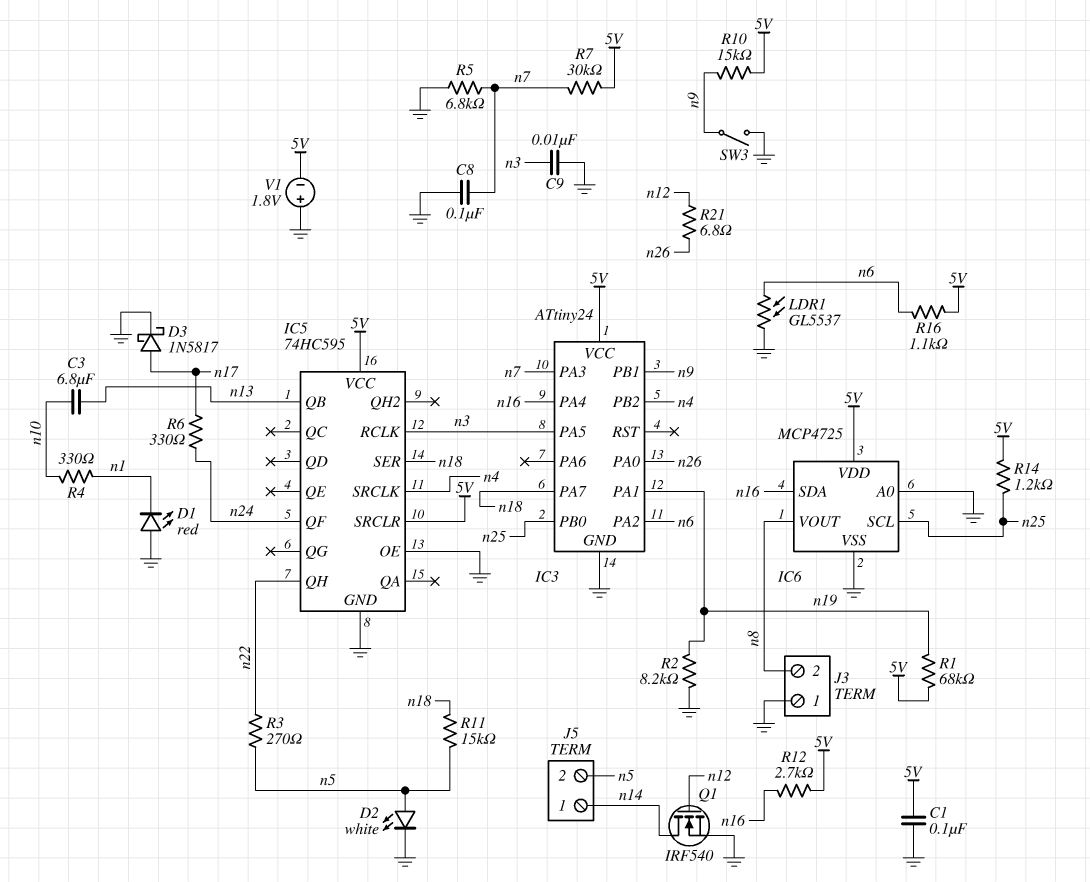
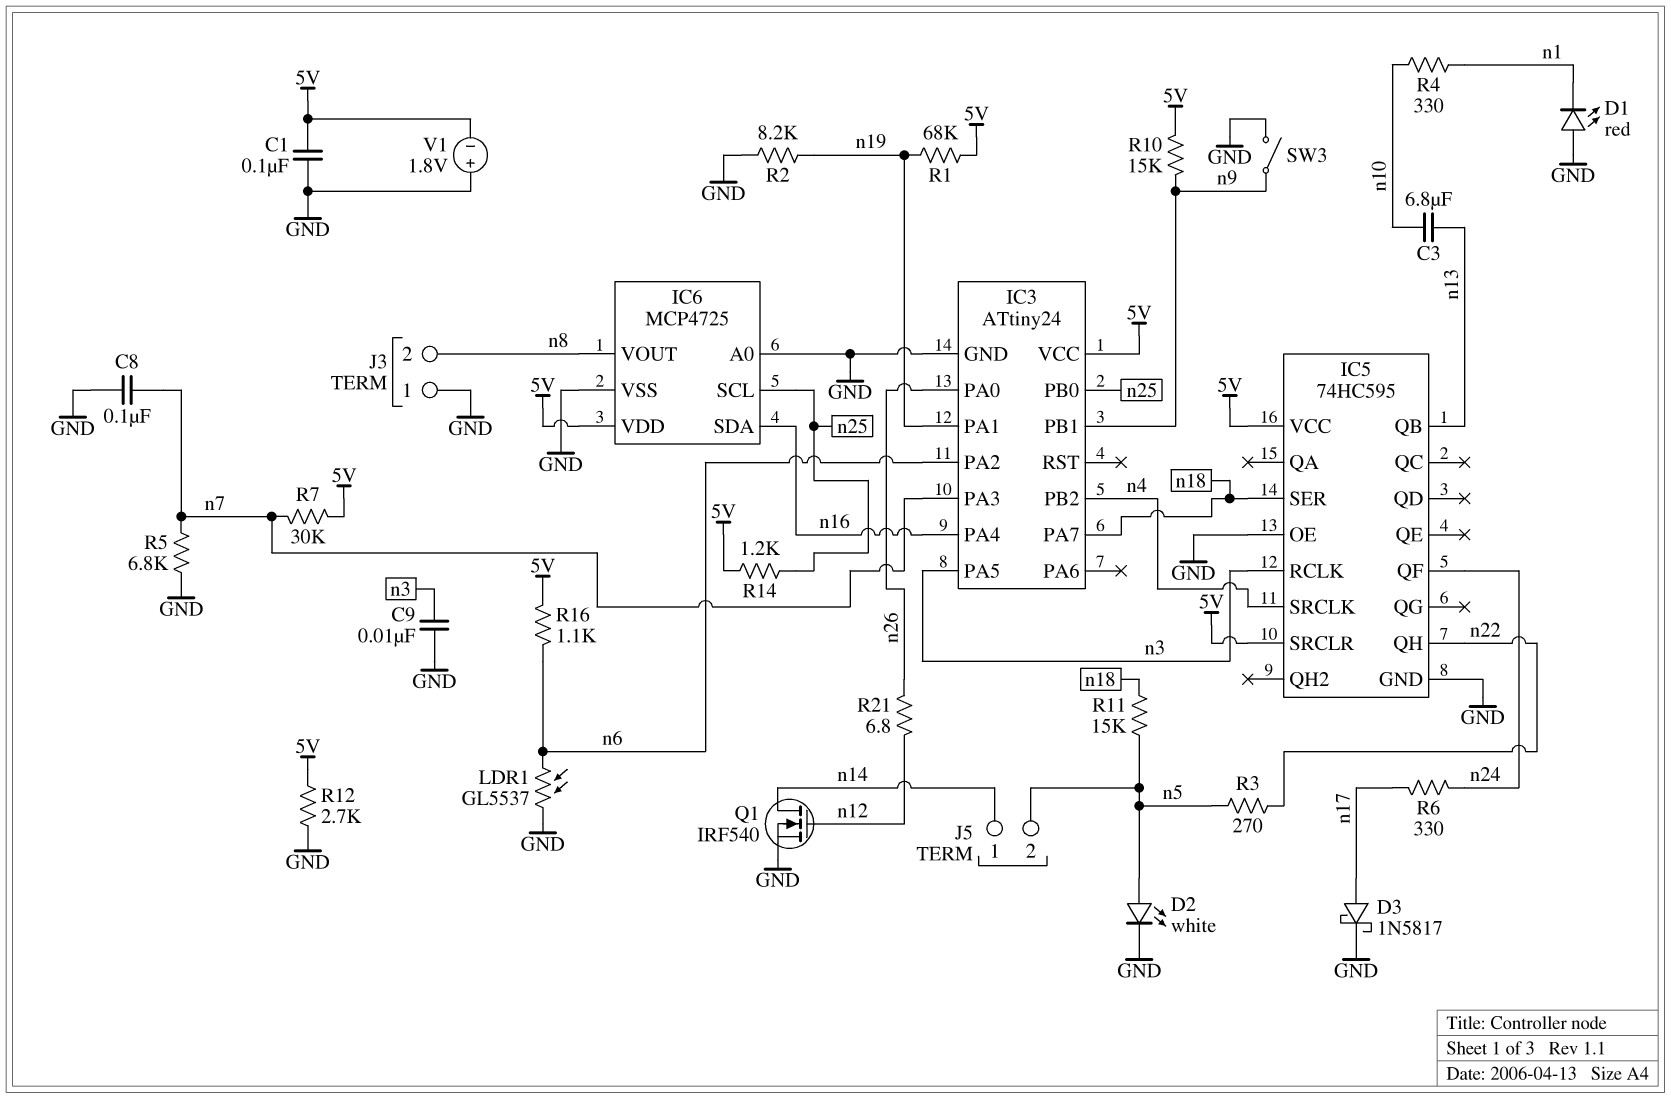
R12: 2.7k (5V, n16) -> 2.7k (5V, GND)

